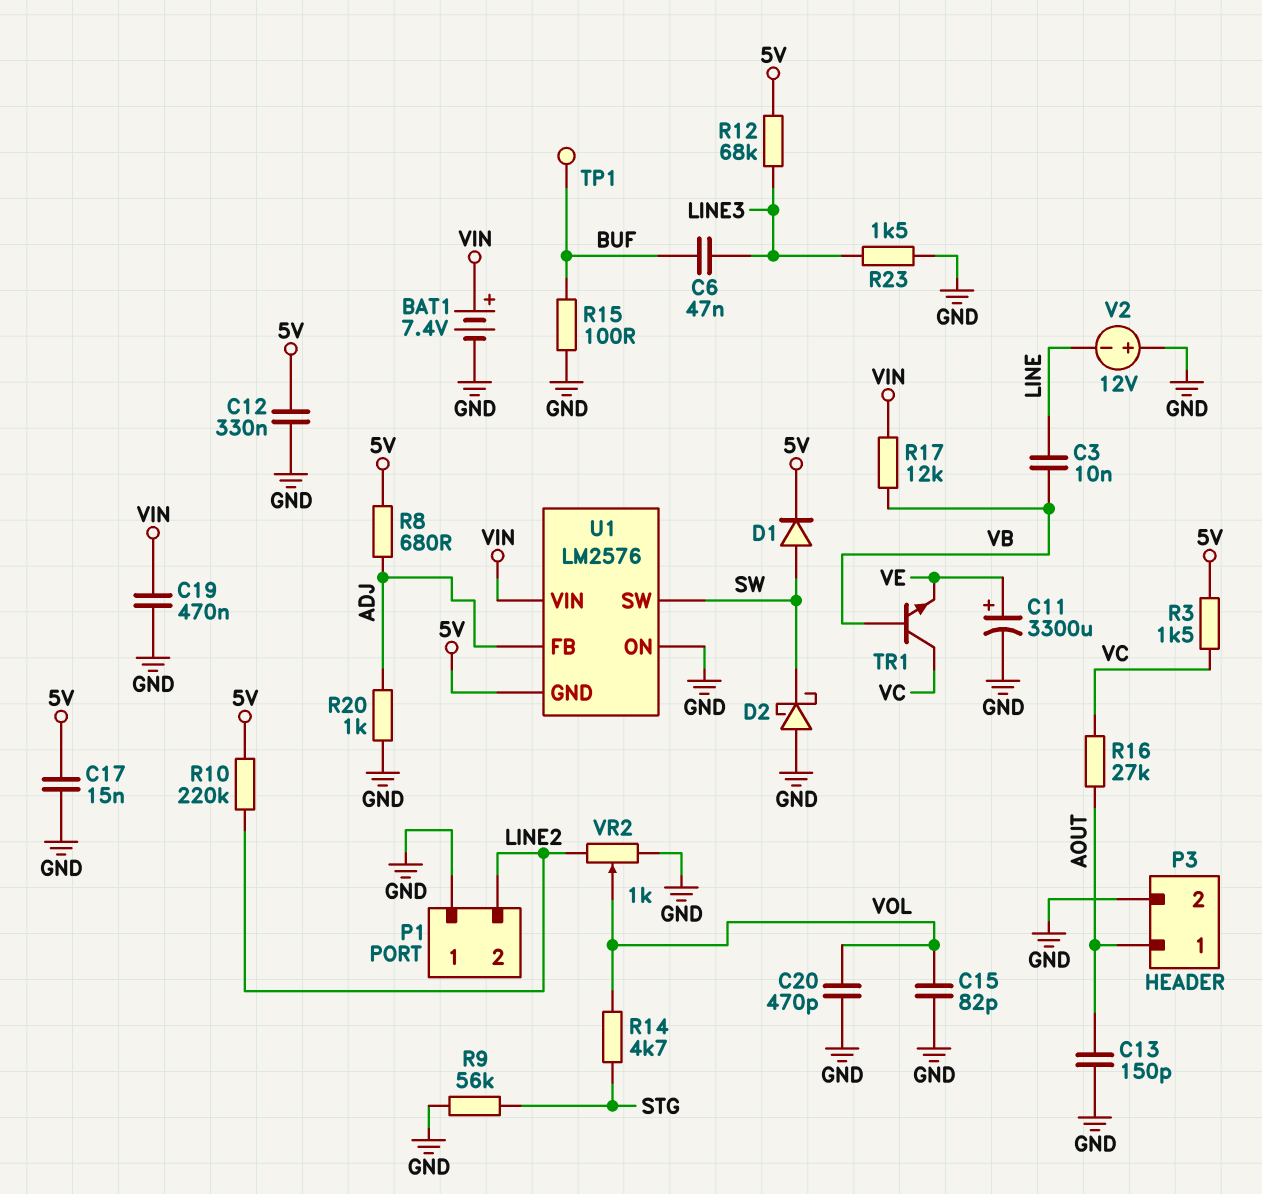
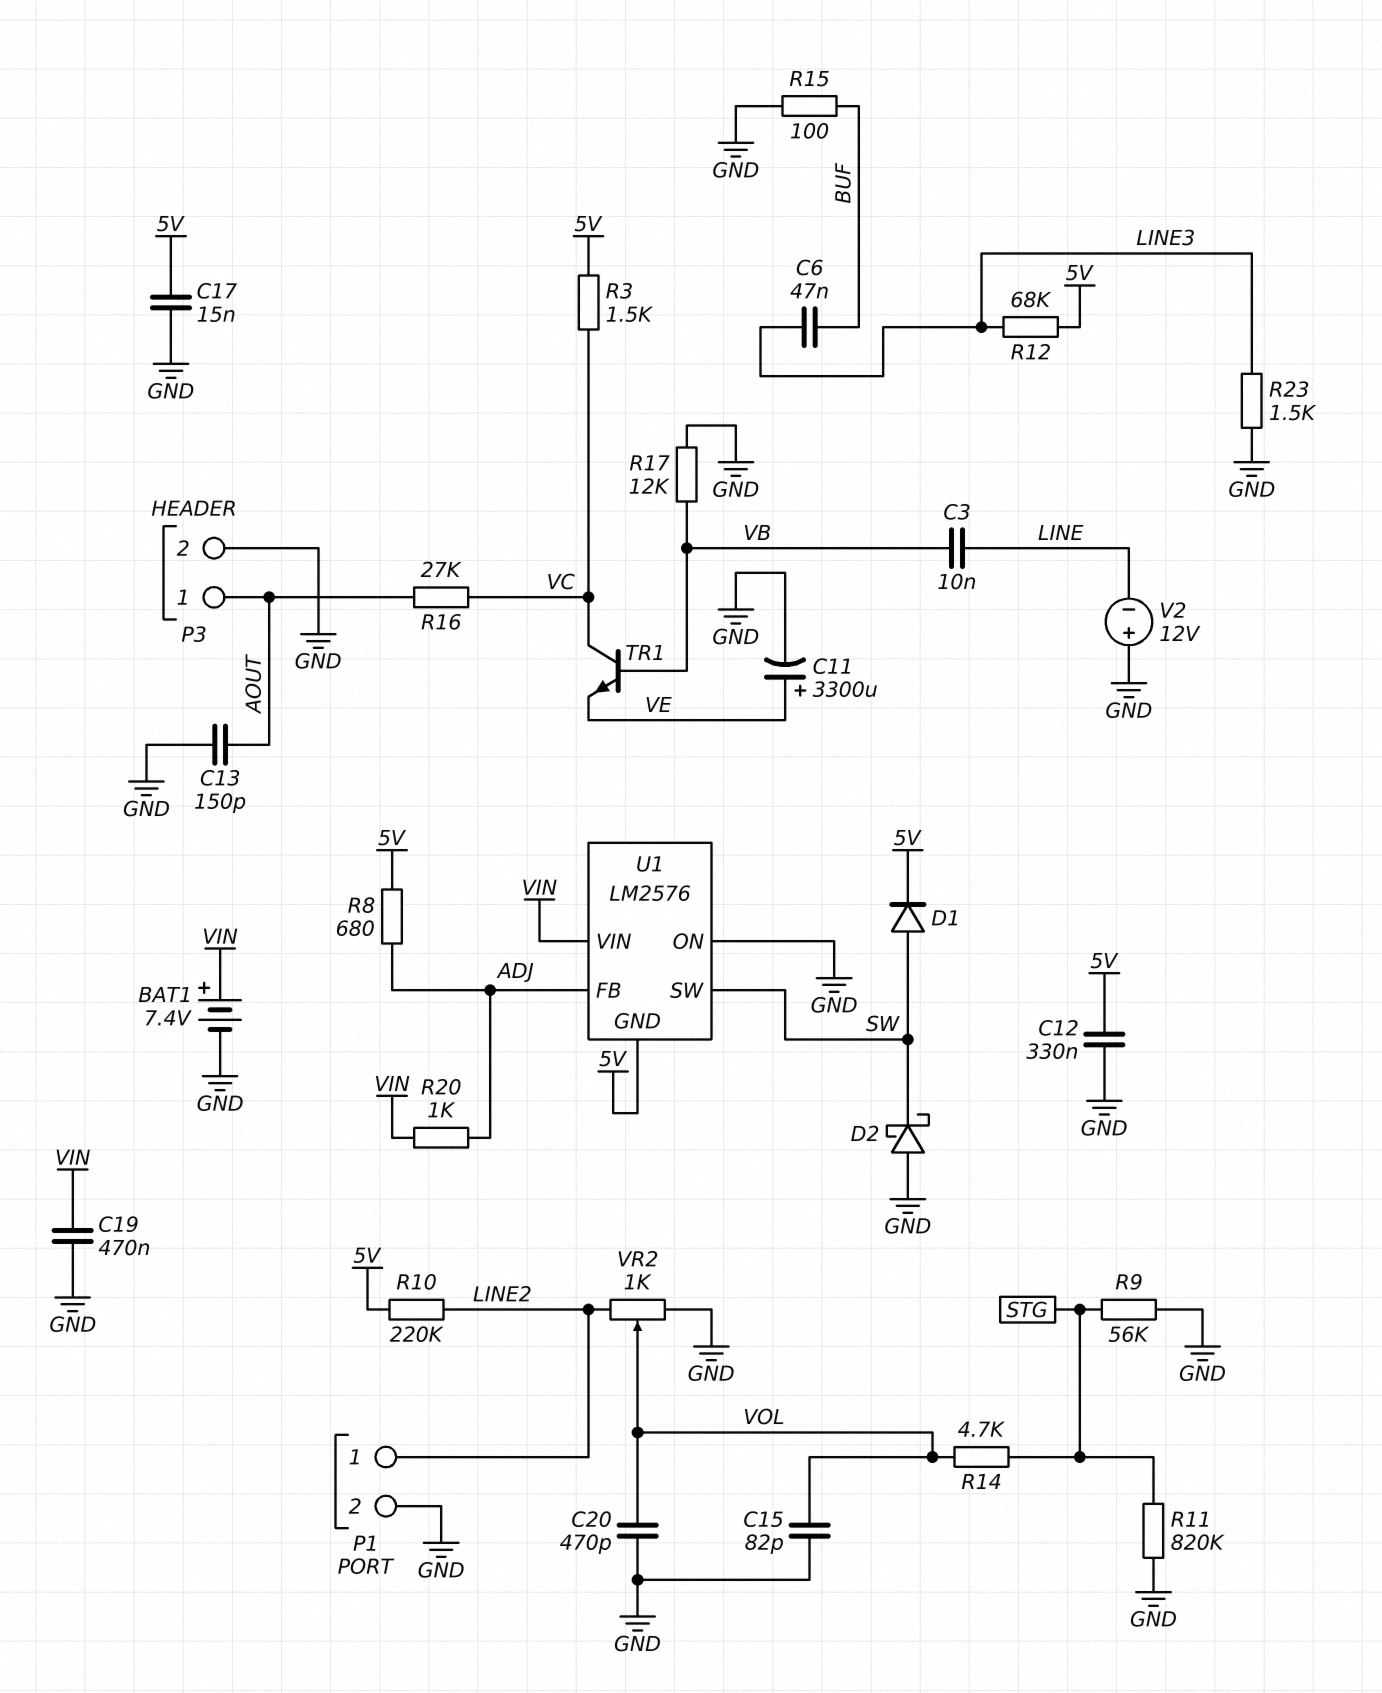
P1 pin 1: GND -> LINE2
P1 pin 2: LINE2 -> GND
R11: none -> 820k (GND, STG)
R17: 12k (VB, VIN) -> 12k (GND, VB)
R20: 1k (ADJ, GND) -> 1k (ADJ, VIN)
TP1: test point (BUF) -> none

